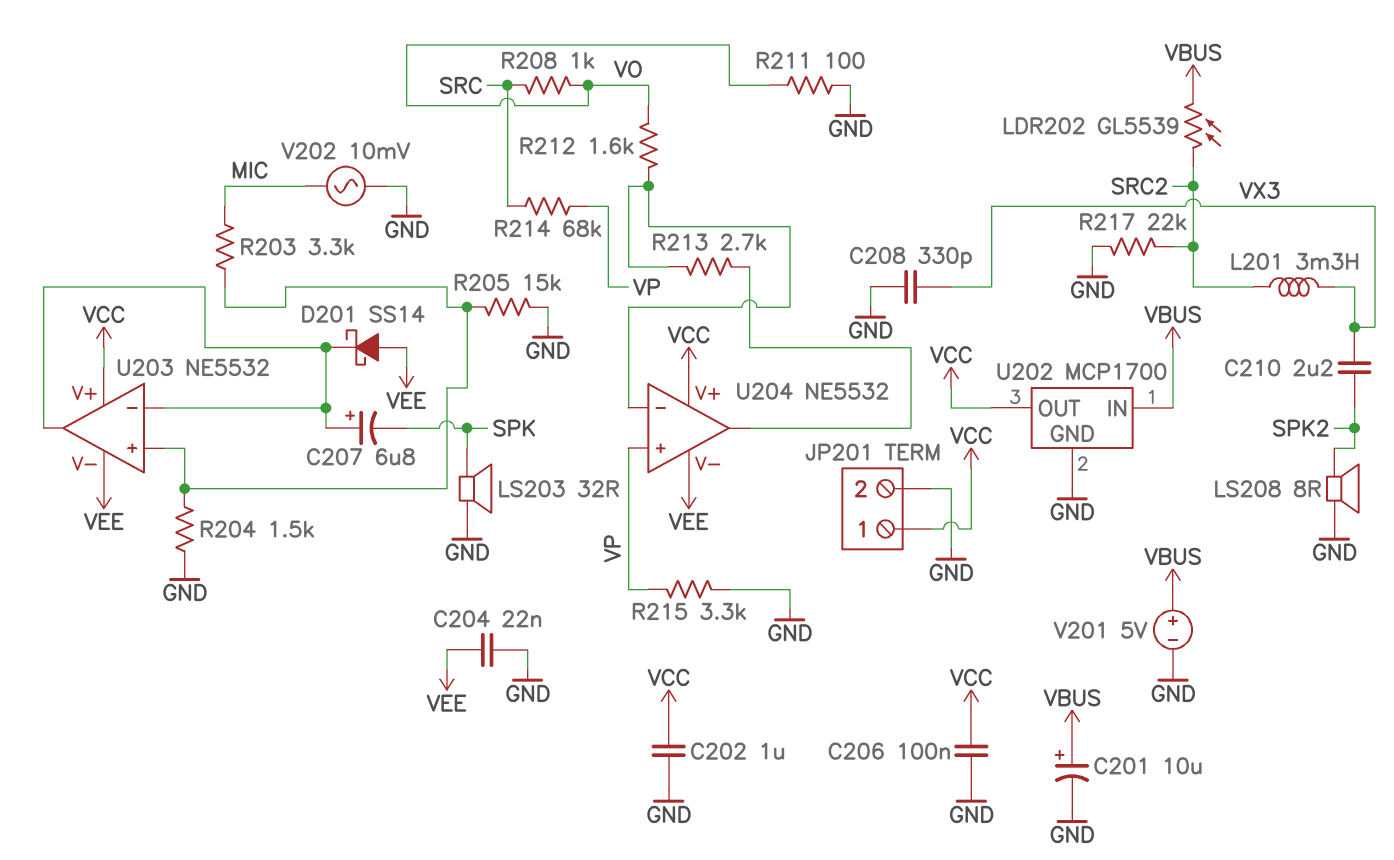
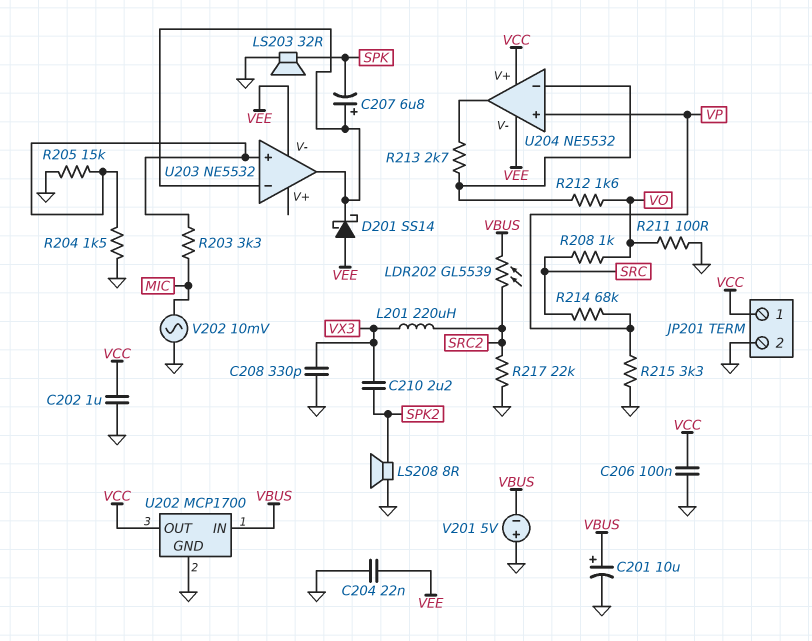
L201: 3.3mH (SRC2, VX3) -> 220uH (SRC2, VX3)
U203 pin V+: VCC -> none
V201: 5V (plus VBUS, minus GND) -> 5V (plus GND, minus VBUS)

